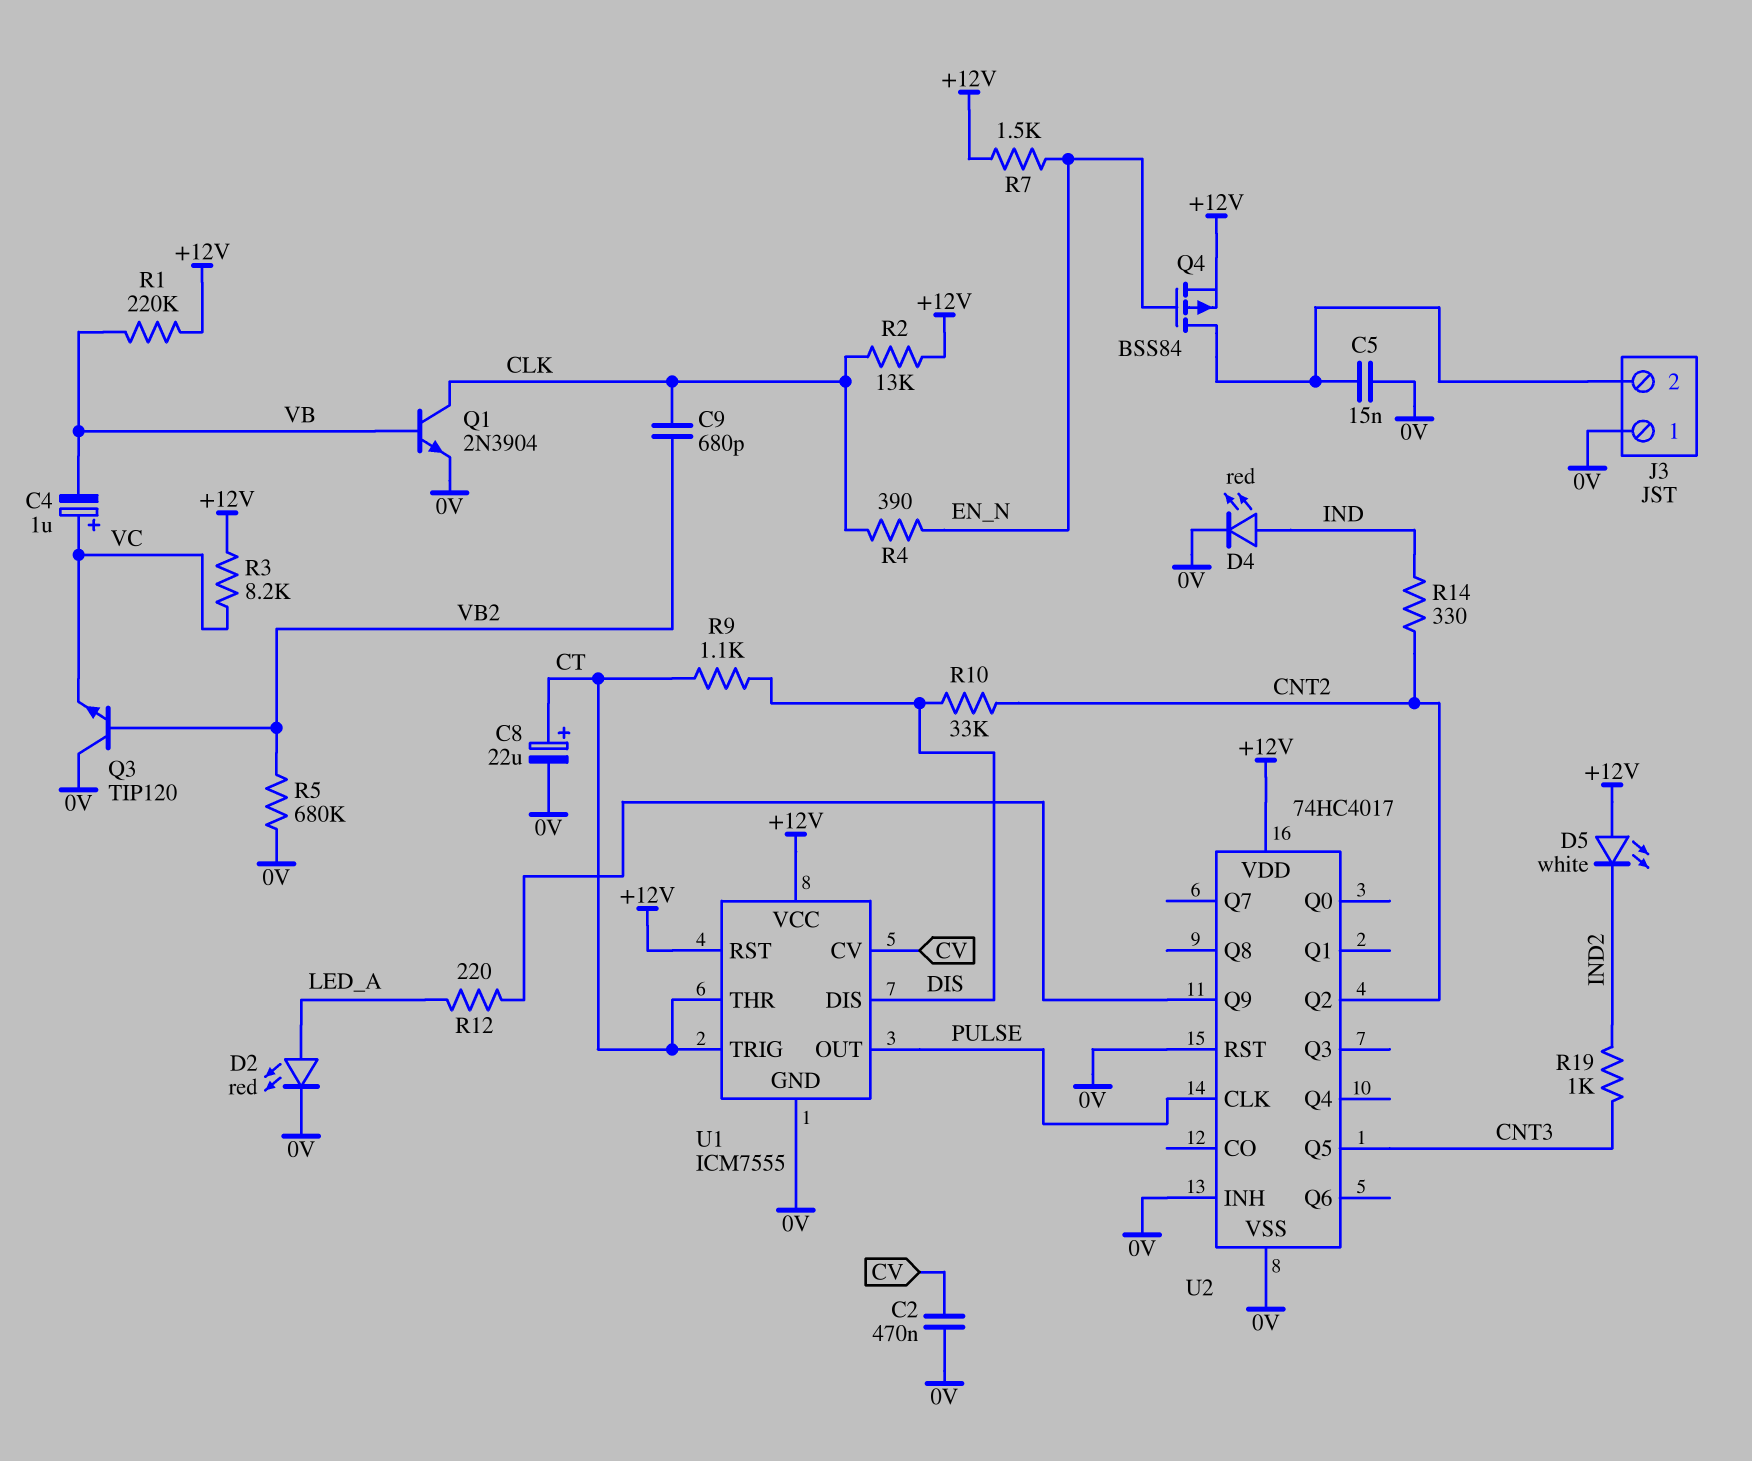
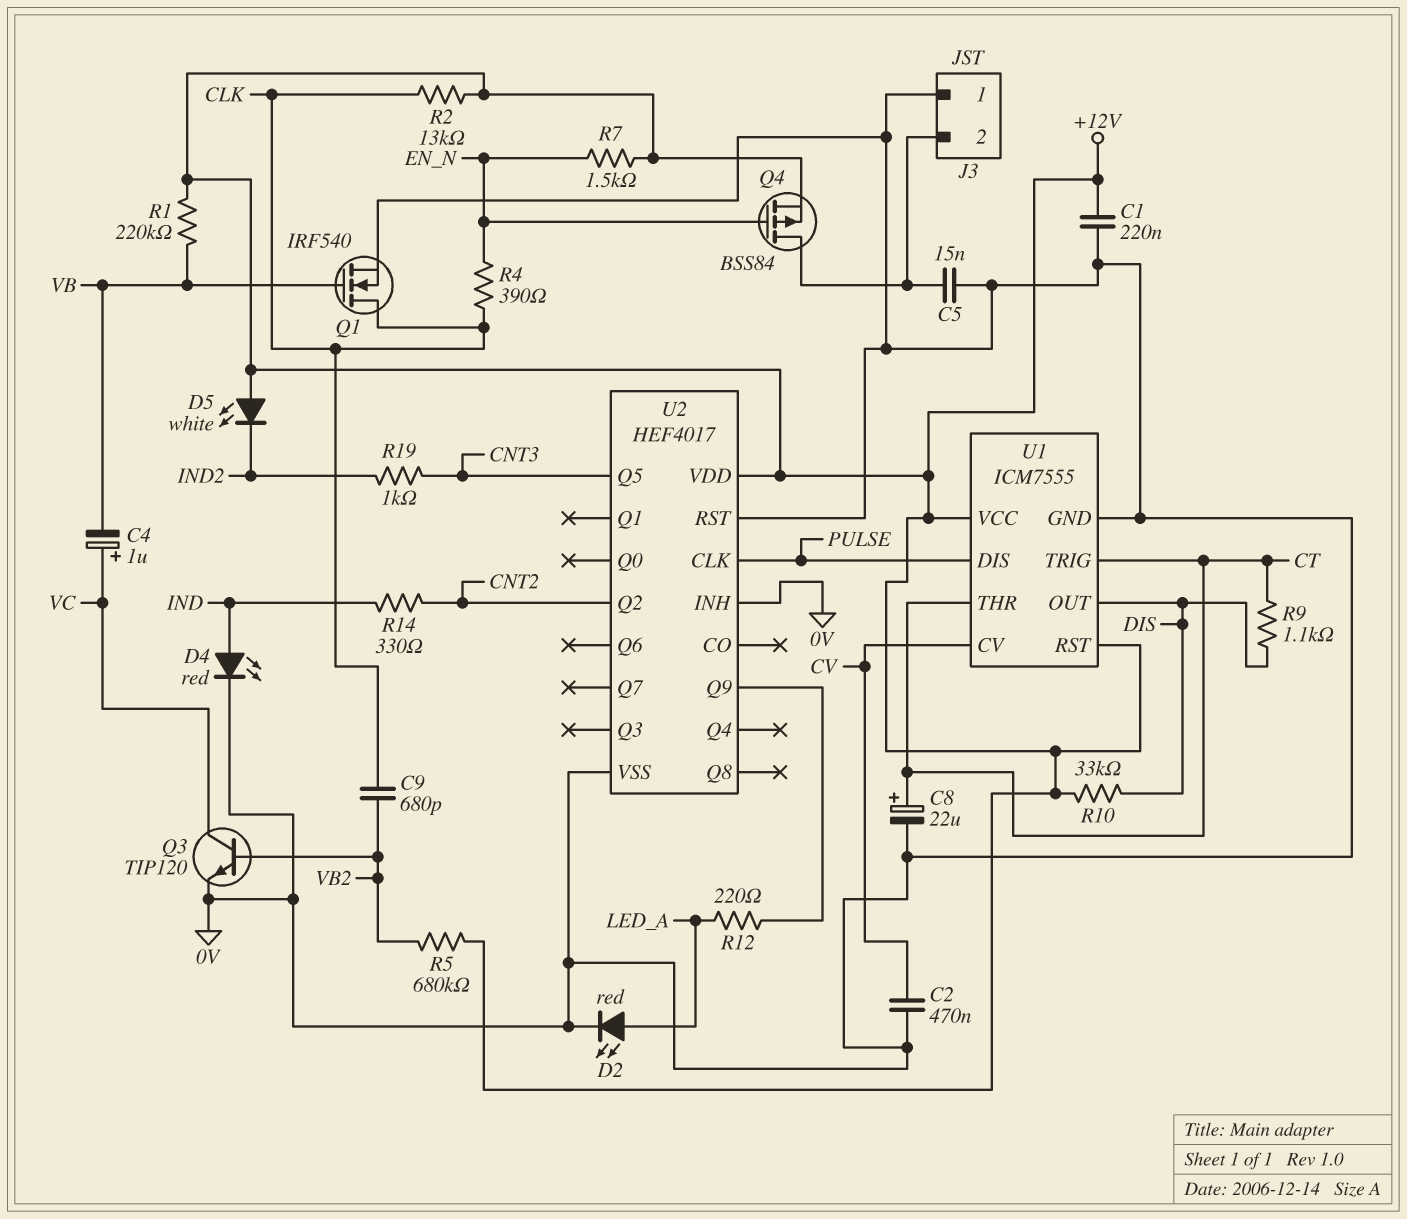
C1: none -> 220nF (+12V, 0V)
Q1: NPN 2N3904 (B VB, C CLK, E 0V) -> NMOS IRF540 (G VB, D CLK, S 0V)
Q3: NPN TIP120 (B VB2, C 0V, E VC) -> NPN TIP120 (B VB2, C VC, E 0V)
R3: 8.2k (+12V, VC) -> none
R5: 680k (0V, VB2) -> 680k (+12V, VB2)
R10: 33k (CNT2, DIS) -> 33k (+12V, DIS)
U1 pin DIS: DIS -> PULSE
U1 pin OUT: PULSE -> DIS
U2: 74HC4017 -> HEF4017

